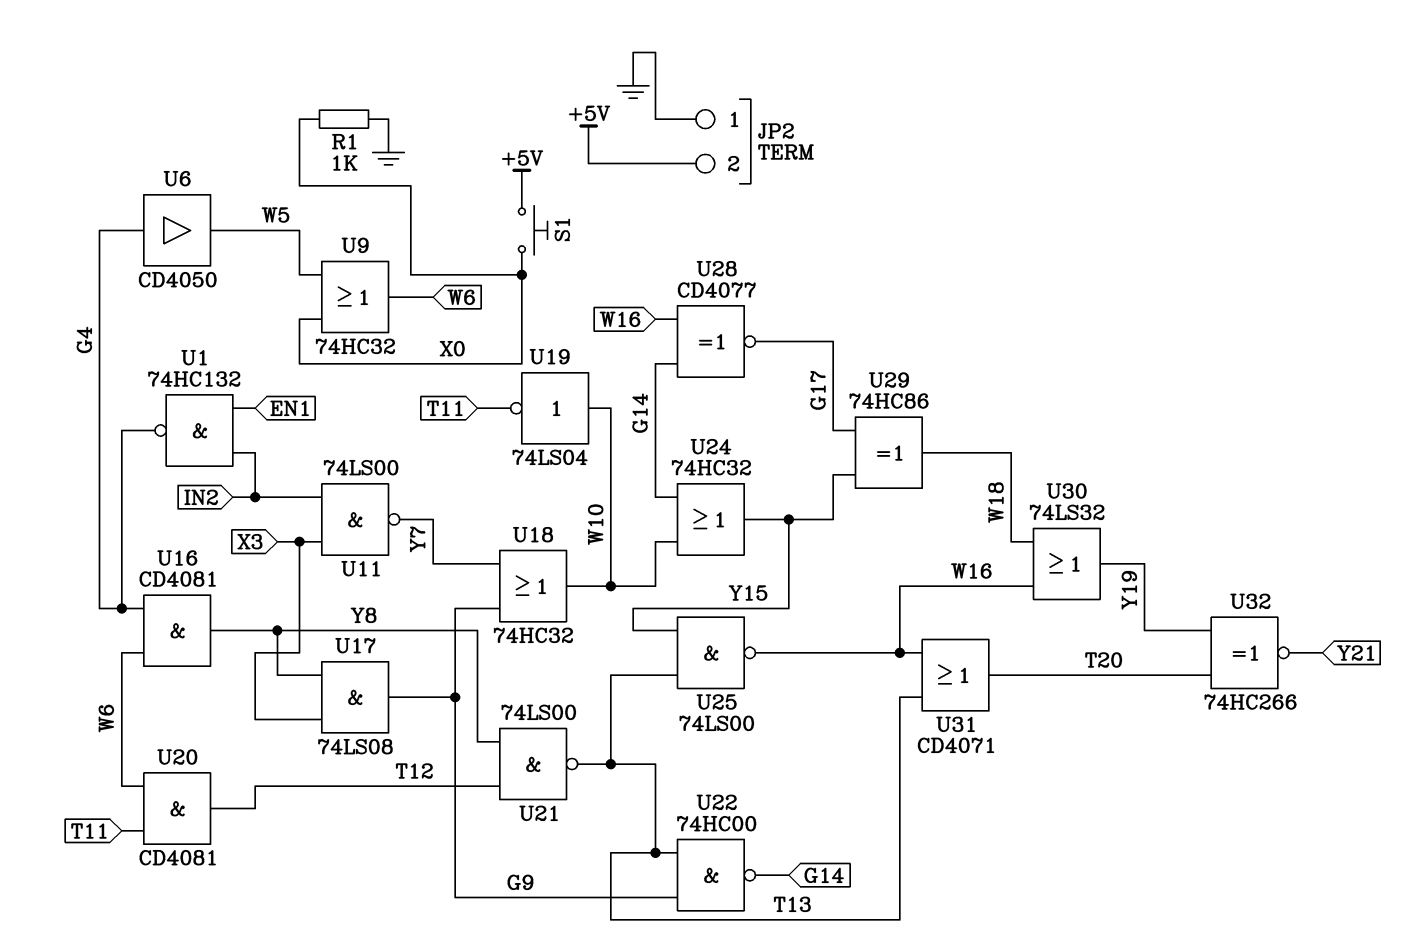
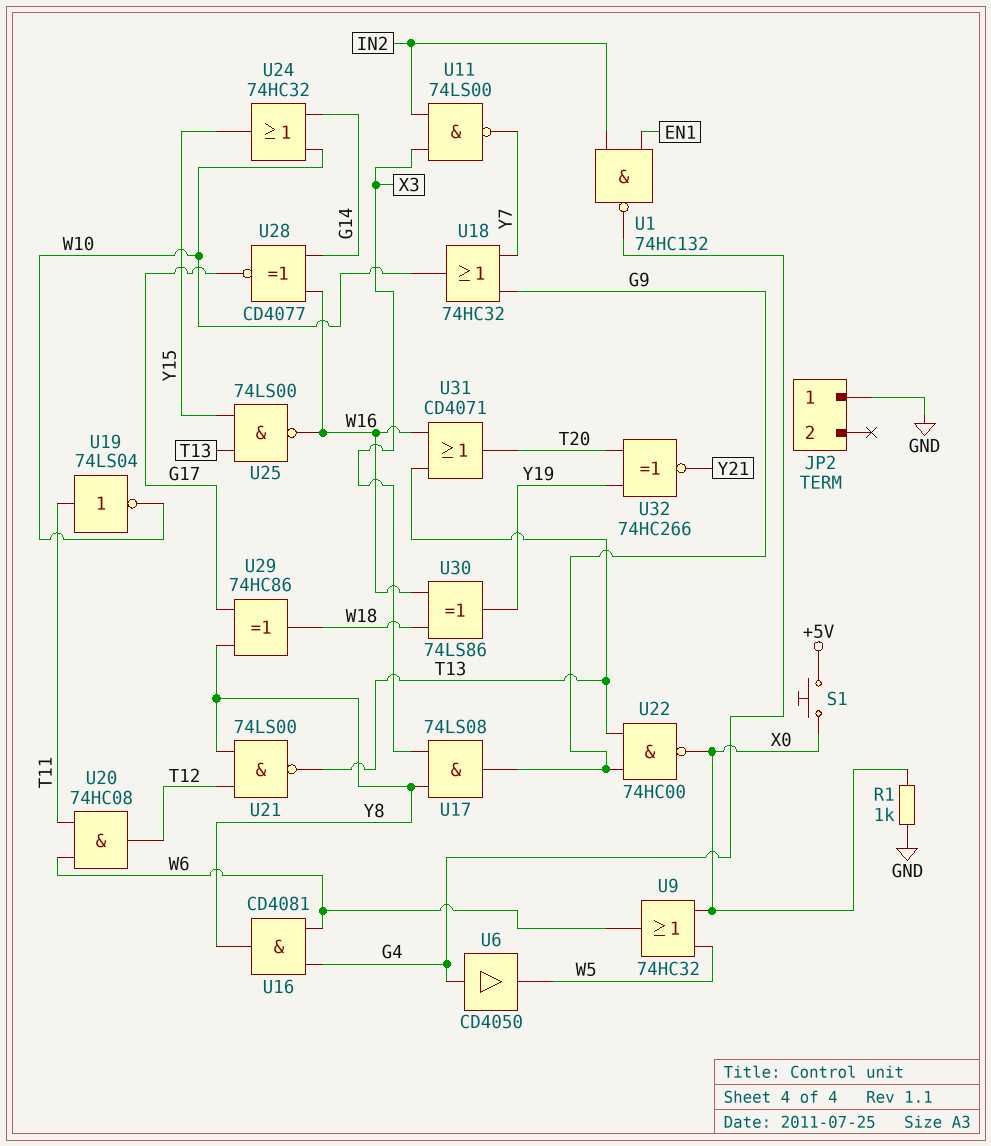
JP2 pin 2: +5V -> none
U19: NOT 74LS04 (in W10, out T11) -> NOT 74LS04 (in T11, out W10)
U20: AND CD4081 (in T11, in W6, out T12) -> AND 74HC08 (in T11, in W6, out T12)
U22: NAND 74HC00 (in G9, in T13, out G14) -> NAND 74HC00 (in G9, in T13, out X0)
U29: XOR 74HC86 (in G17, in Y15, out W18) -> XOR 74HC86 (in G17, in Y8, out W18)
U30: OR 74LS32 (in W16, in W18, out Y19) -> XOR 74LS86 (in W16, in W18, out Y19)

